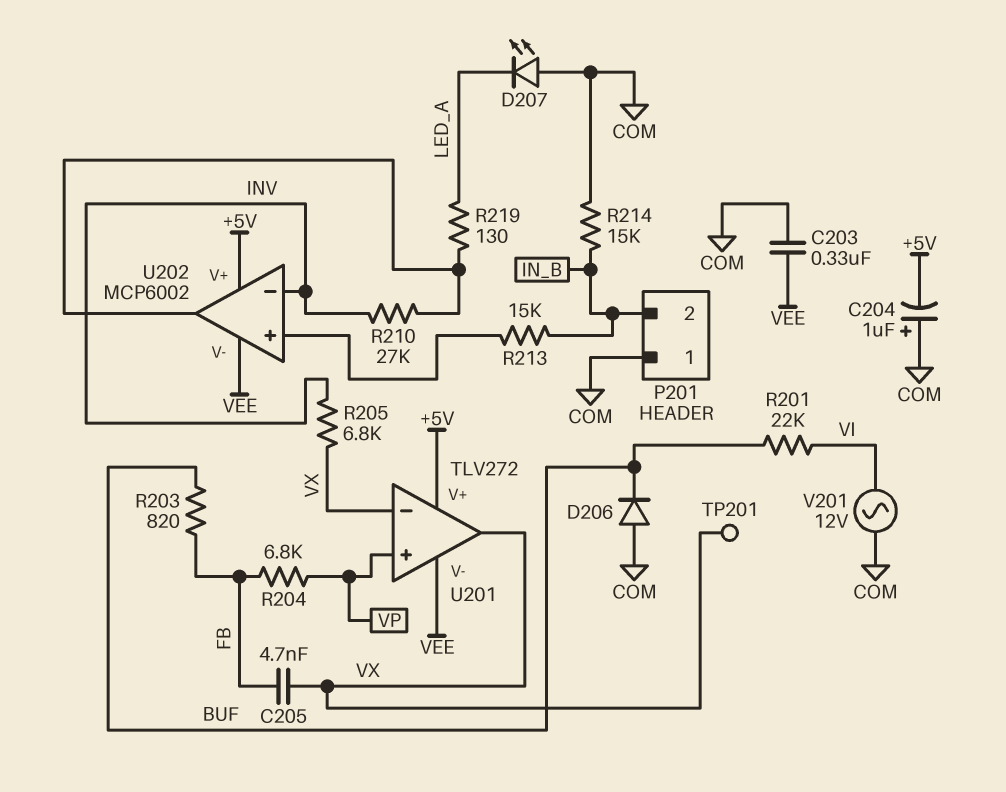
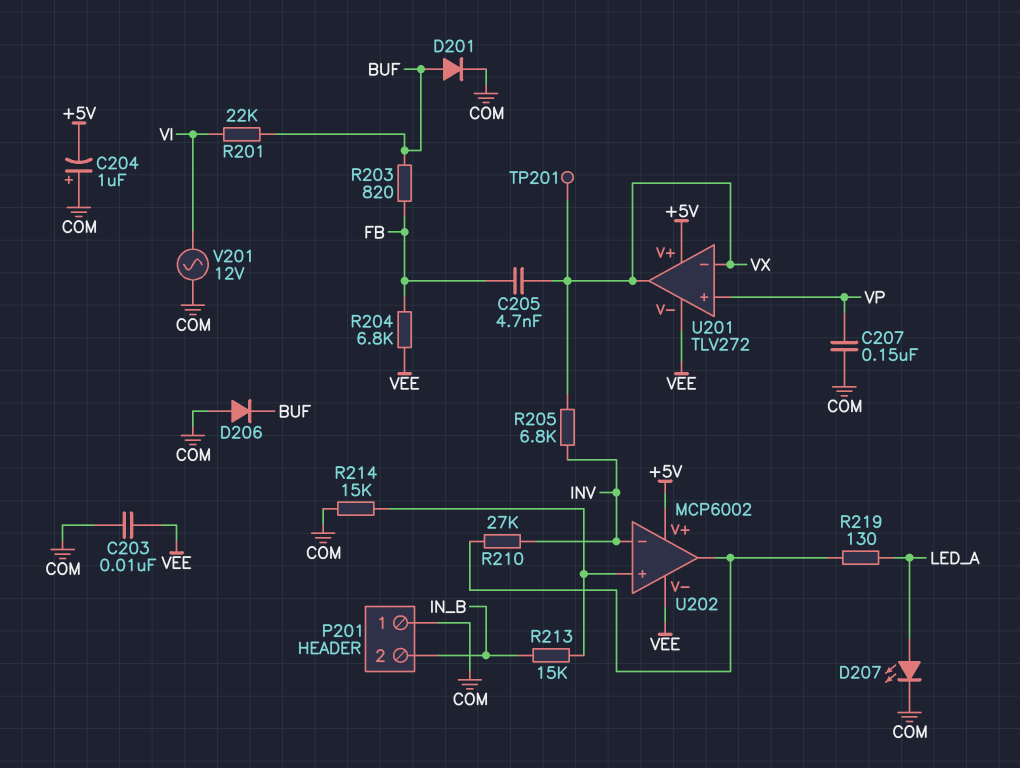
C203: 330nF (COM, VEE) -> 10nF (COM, VEE)
C207: none -> 150nF (COM, VP)
D201: none -> diode (A BUF, K COM)
D207: LED (A COM, K LED_A) -> LED (A LED_A, K COM)
R204: 6.8k (FB, VP) -> 6.8k (FB, VEE)
R214: 15k (COM, IN_B) -> 15k (COM, U202/in+)

